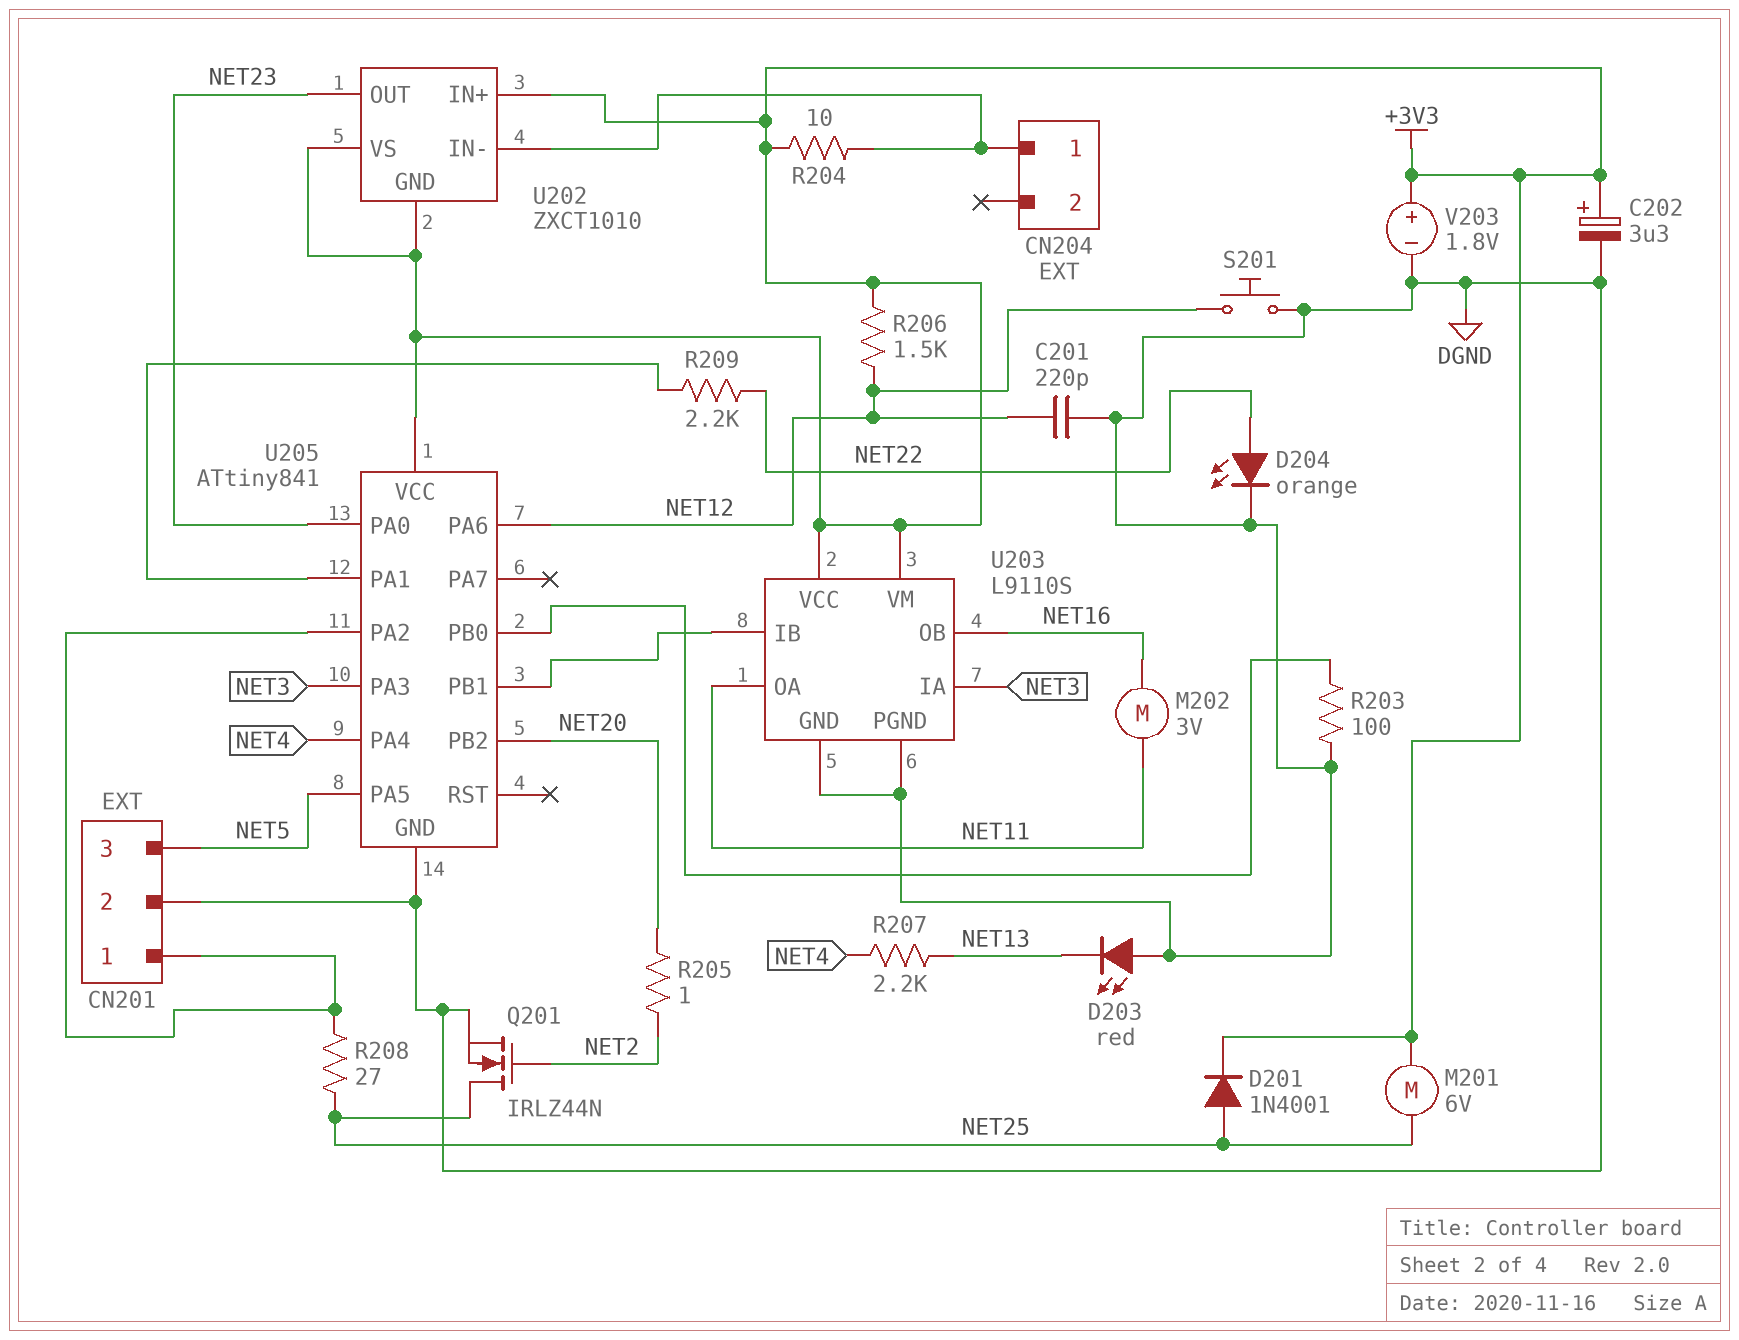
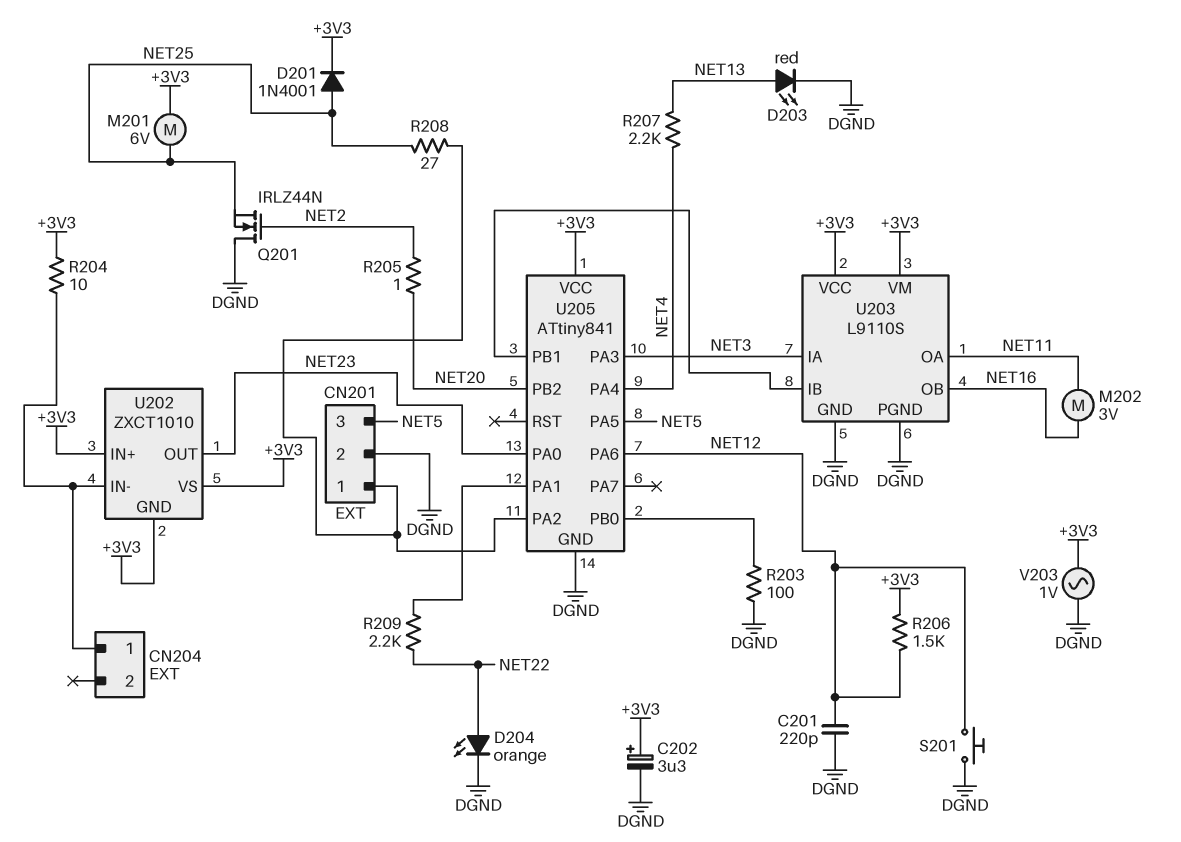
D203: LED red (A DGND, K NET13) -> LED red (A NET13, K DGND)
Q201: NMOS IRLZ44N (G NET2, D NET25, S DGND) -> NMOS IRLZ44N (G NET2, D DGND, S NET25)
V203: 1.8V (plus +3V3, minus DGND) -> AC 1V (+3V3, DGND)

